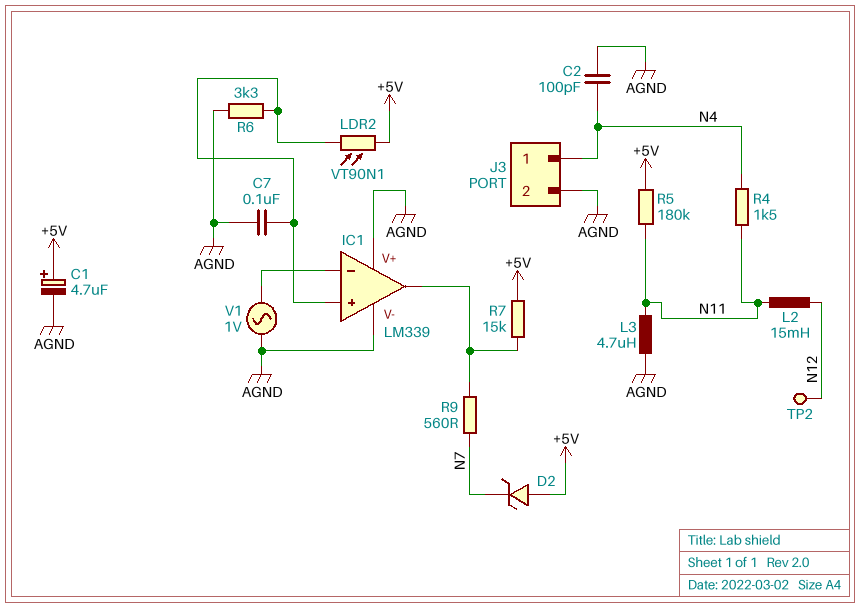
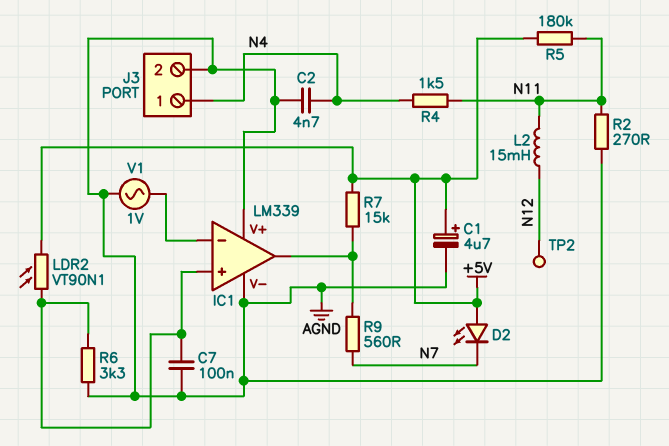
C2: 100pF (AGND, N4) -> 4.7nF (AGND, N4)
D2: zener (A +5V, K N7) -> LED (A +5V, K N7)
L3: 4.7uH (AGND, N11) -> none
R2: none -> 270 (AGND, N11)

